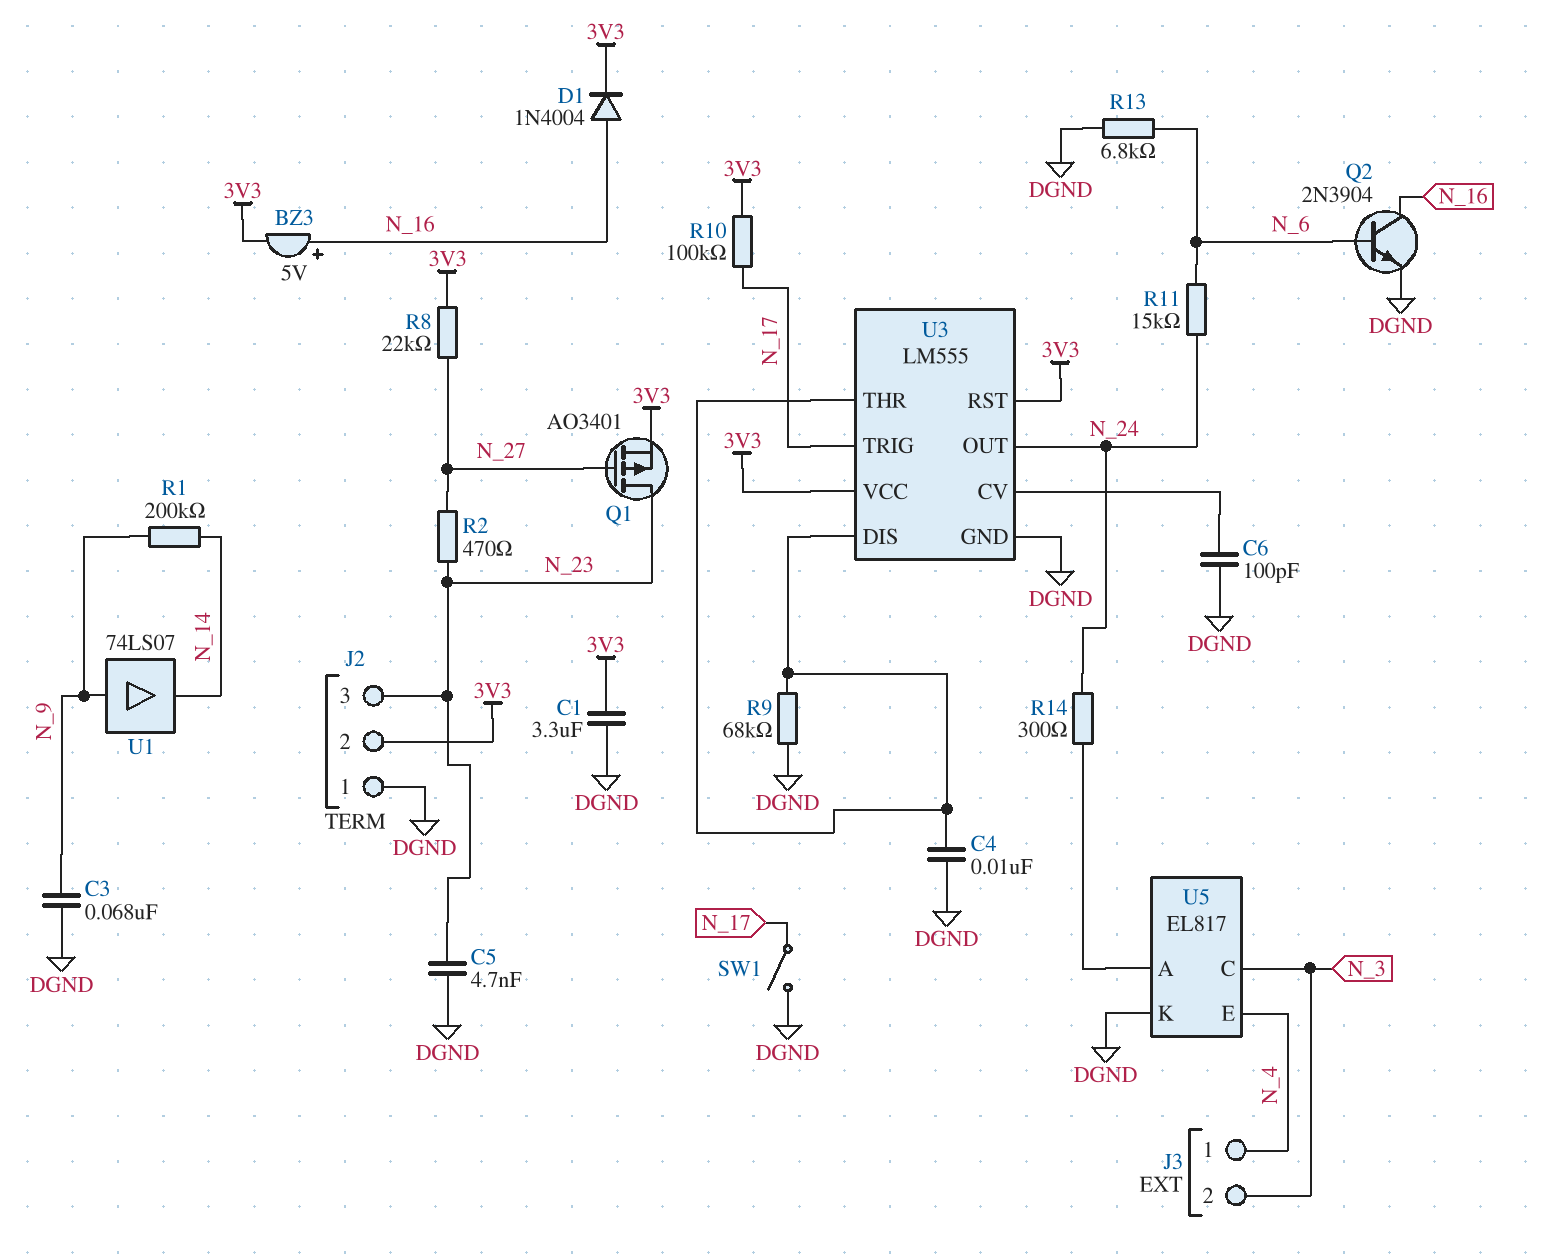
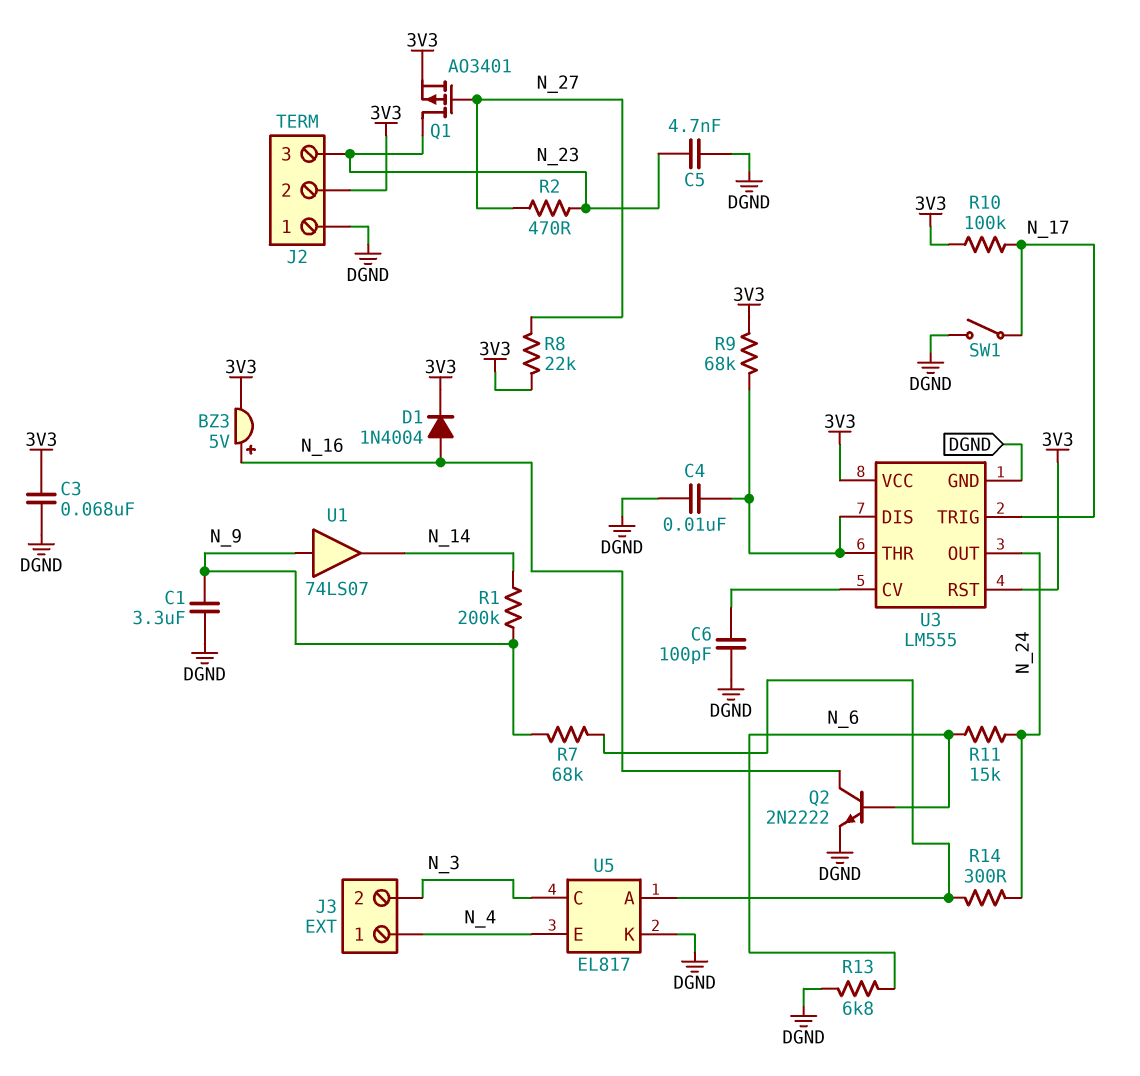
C1: 3.3uF (3V3, DGND) -> 3.3uF (DGND, N_9)
C3: 68nF (DGND, N_9) -> 68nF (3V3, DGND)
Q2: NPN 2N3904 (B N_6, C N_16, E DGND) -> NPN 2N2222 (B N_6, C N_16, E DGND)
R7: none -> 68k (N_9, U5/A)
R9: 68k (DGND, U3/DIS) -> 68k (3V3, U3/DIS)

